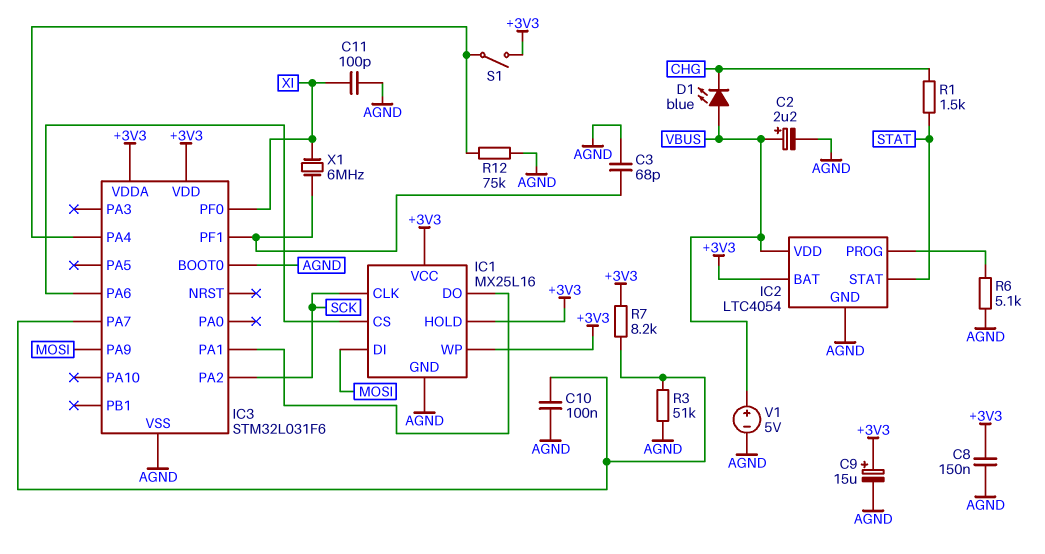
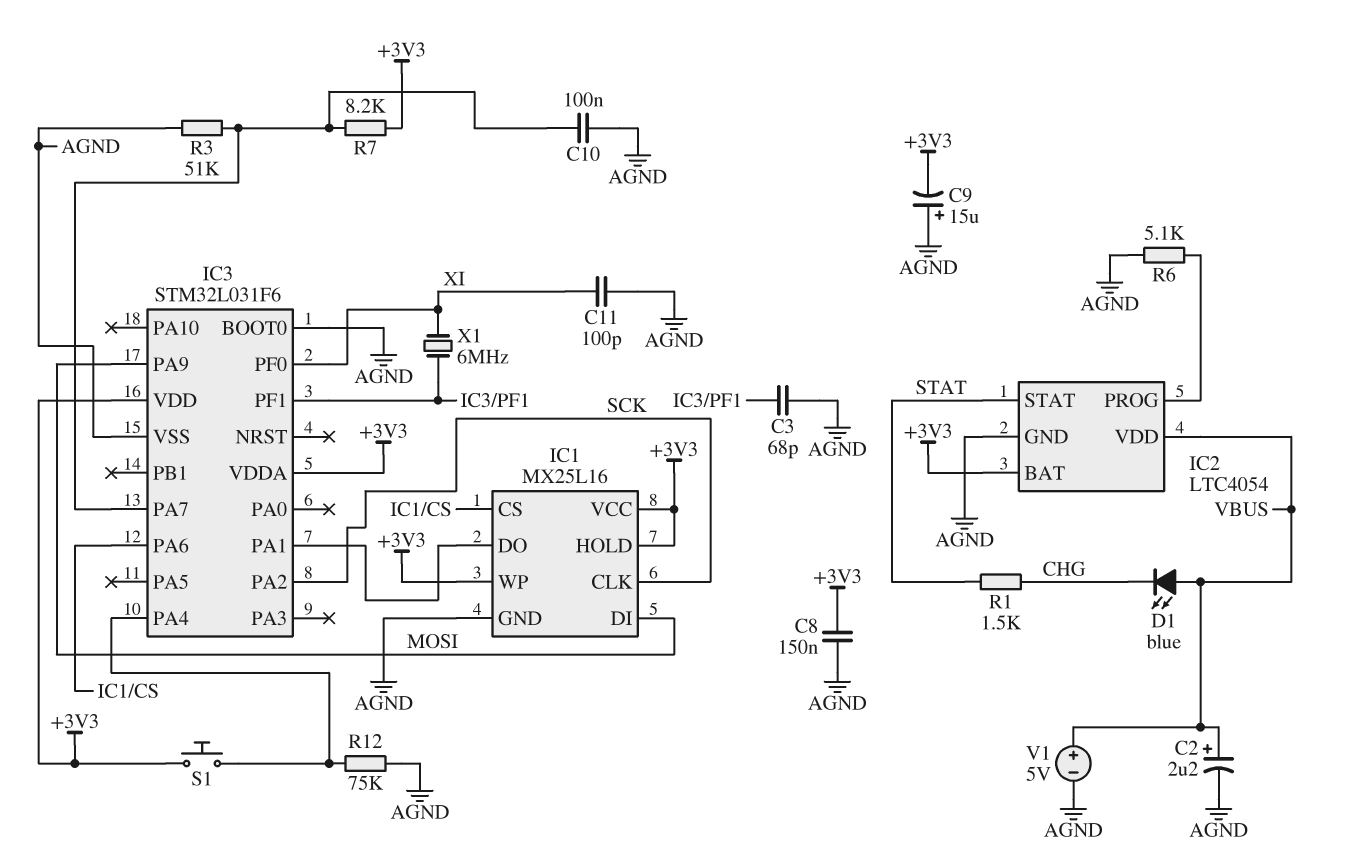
C9: 15uF (plus +3V3, minus AGND) -> 15uF (plus AGND, minus +3V3)
S1: switch (+3V3, IC3/PA4) -> button (+3V3, IC3/PA4)

